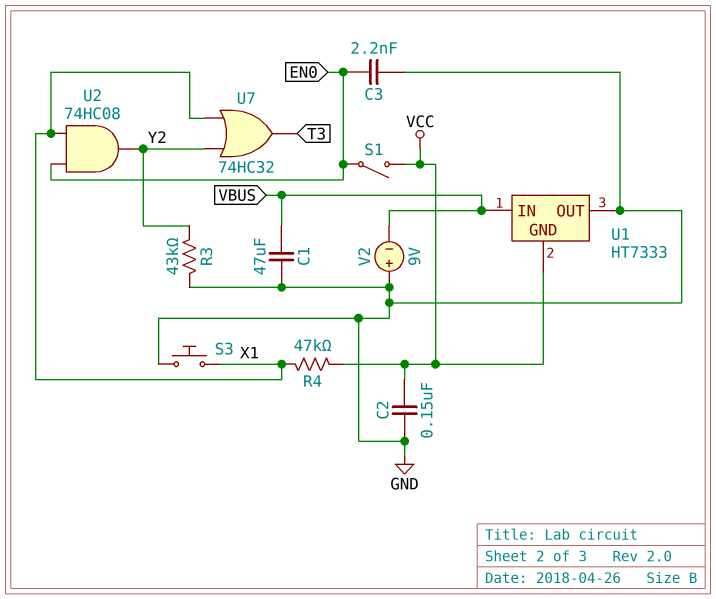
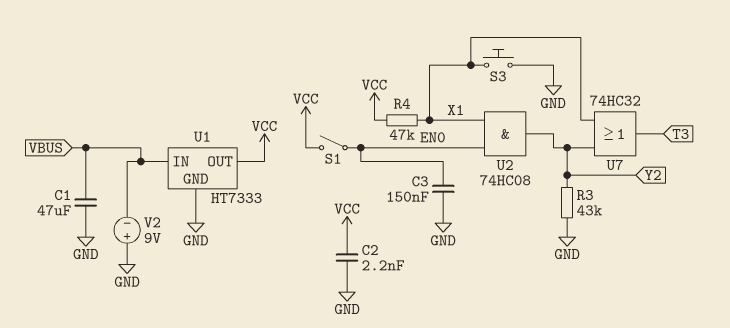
C2: 150nF (GND, VCC) -> 2.2nF (GND, VCC)
C3: 2.2nF (EN0, GND) -> 150nF (EN0, GND)
U1 pin GND: VCC -> GND
U1 pin OUT: GND -> VCC

